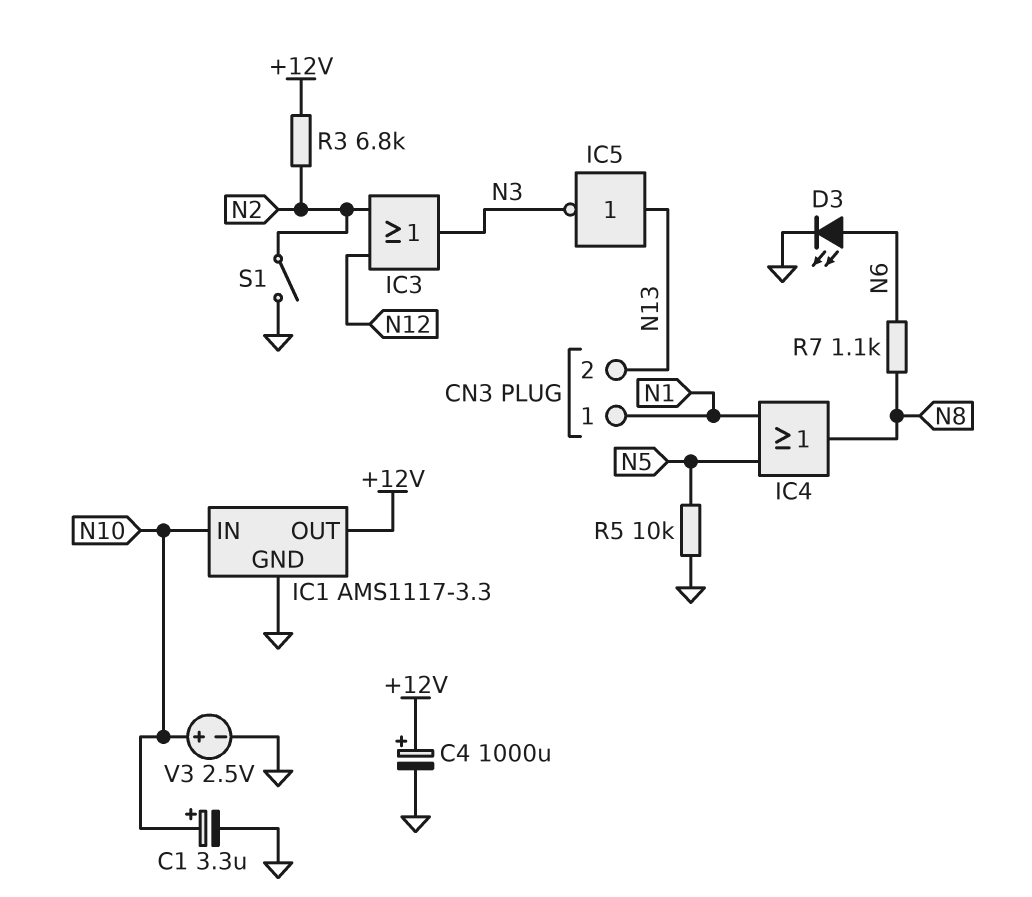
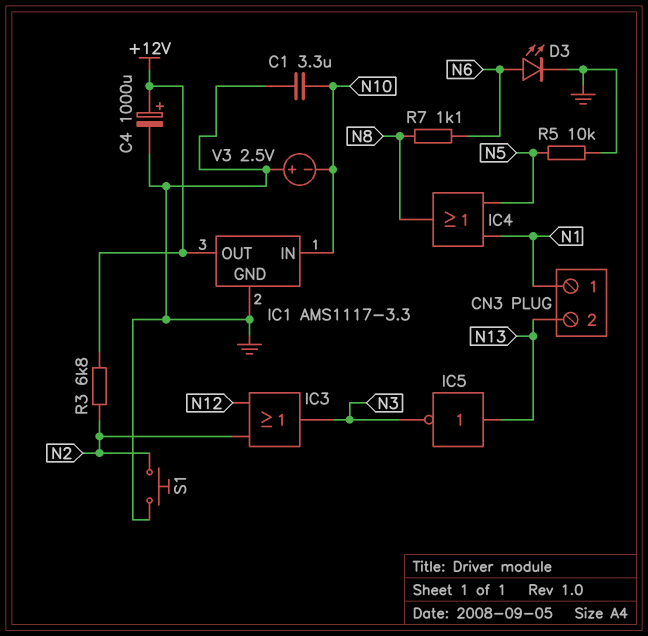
C1: 3.3uF (plus N10, minus GND) -> 3.3uF (GND, N10)
S1: switch (GND, N2) -> button (GND, N2)
V3: 2.5V (plus N10, minus GND) -> 2.5V (plus GND, minus N10)

